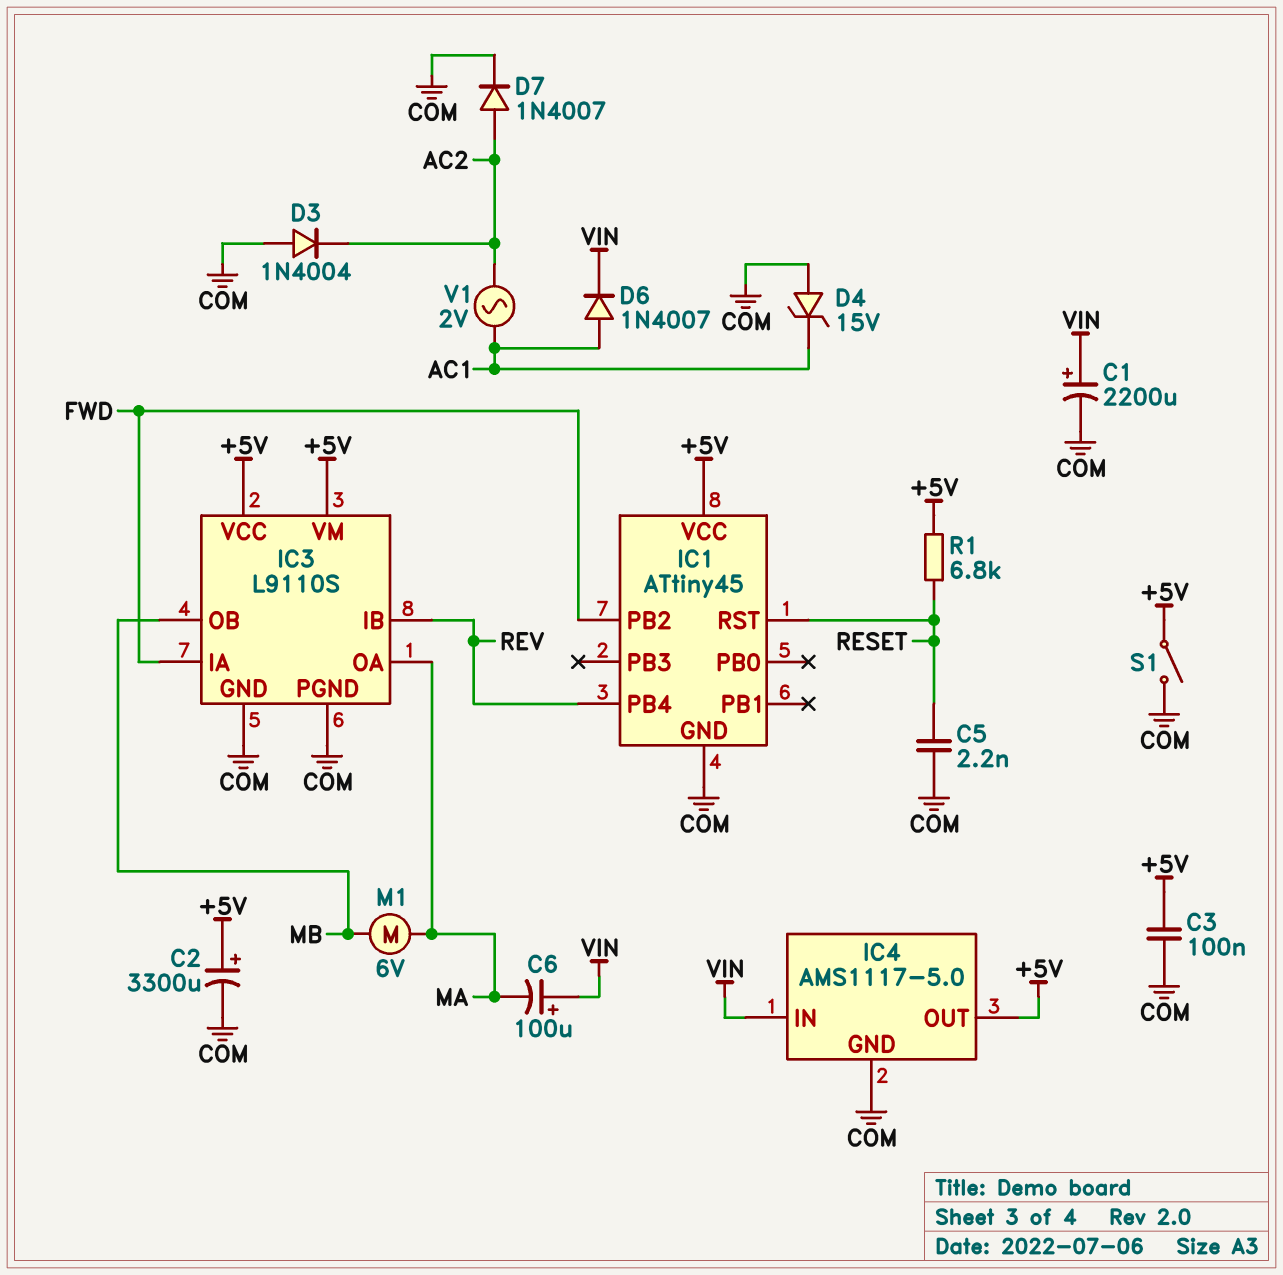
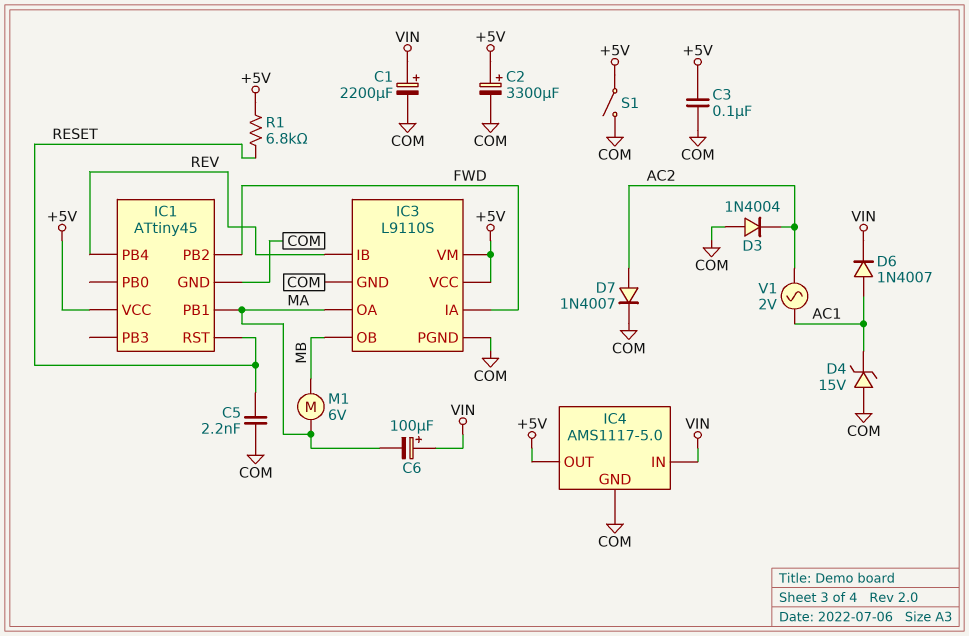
IC1 pin PB1: none -> MA

